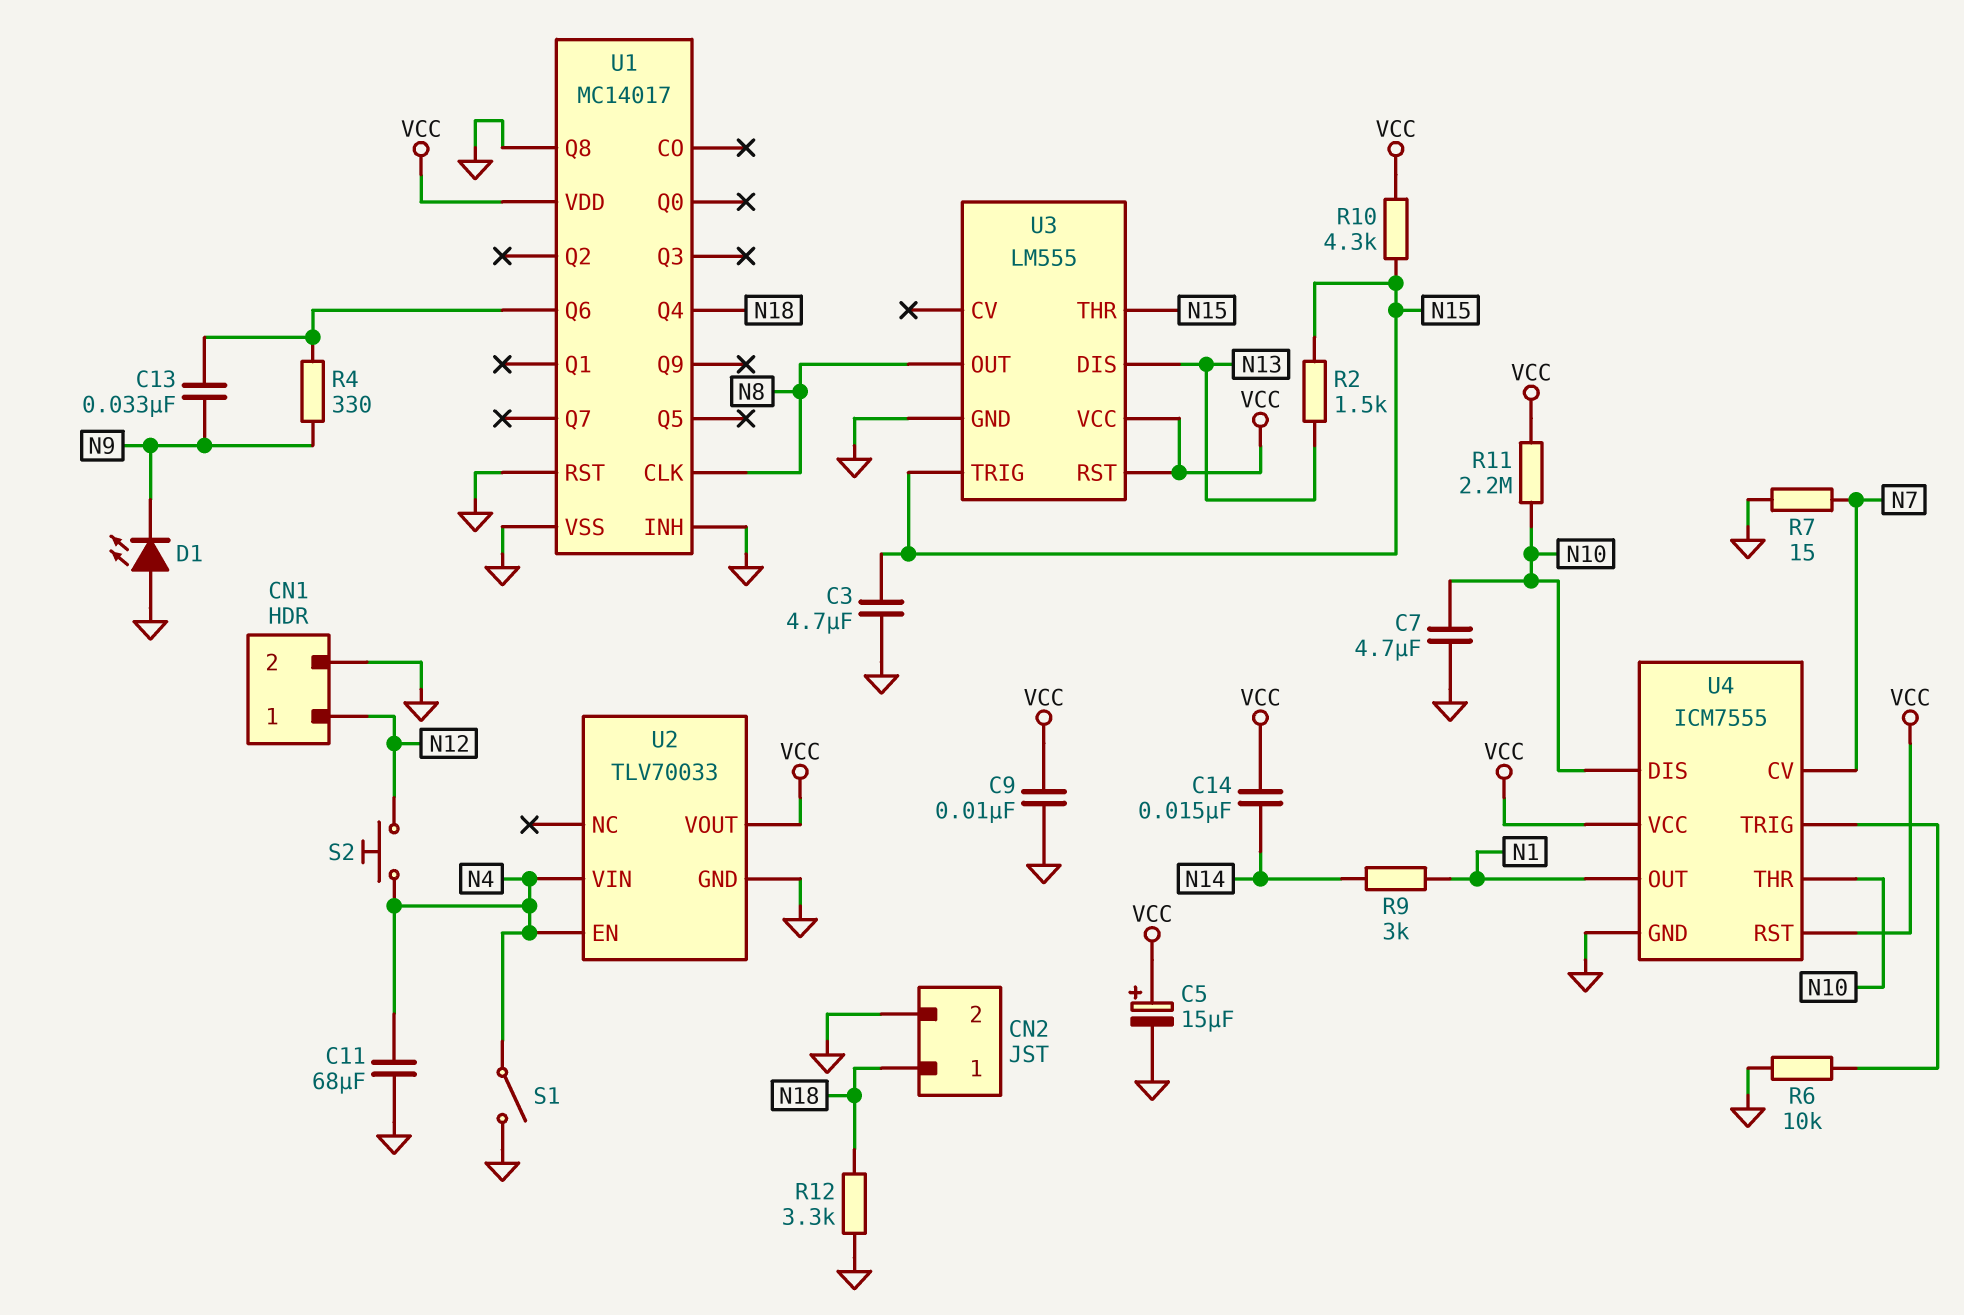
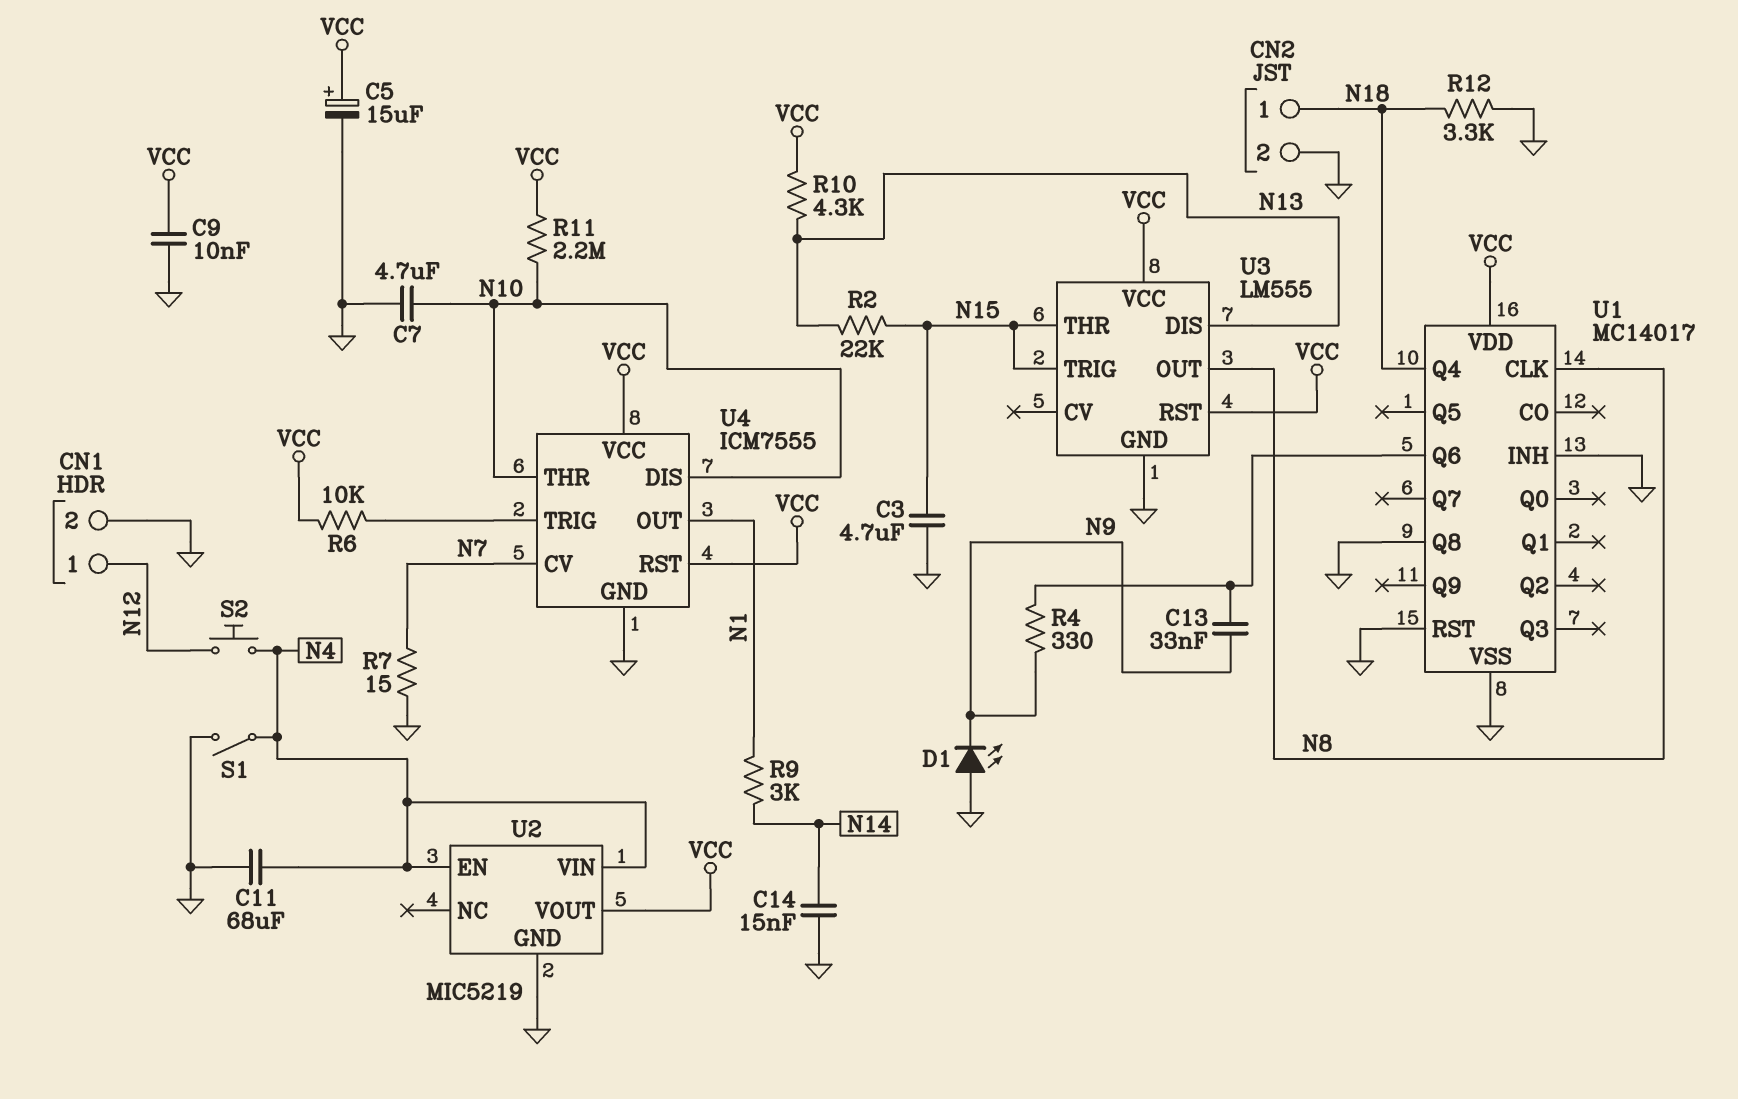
C14: 15nF (N14, VCC) -> 15nF (GND, N14)
R2: 1.5k (N13, N15) -> 22k (N13, N15)
R6: 10k (GND, U4/TRIG) -> 10k (U4/TRIG, VCC)
R10: 4.3k (N15, VCC) -> 4.3k (N13, VCC)
U2: TLV70033 -> MIC5219

